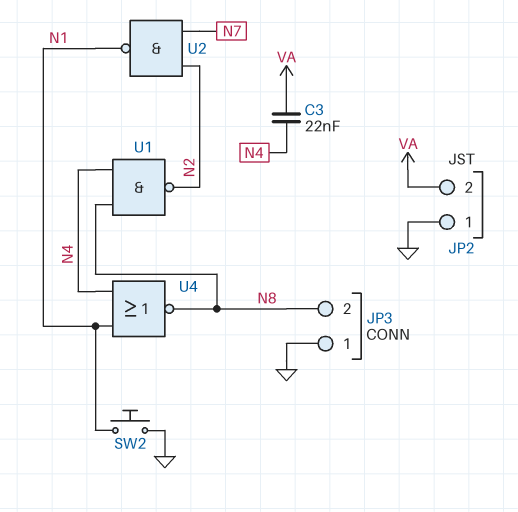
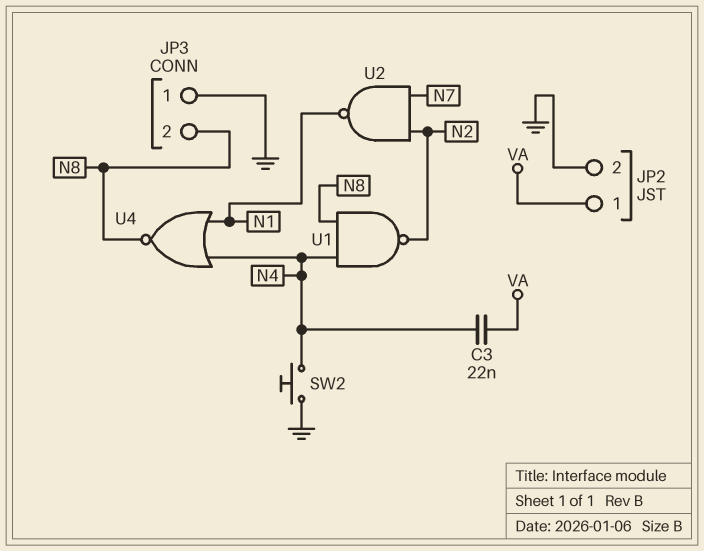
JP2 pin 1: GND -> VA
JP2 pin 2: VA -> GND
SW2: button (GND, N1) -> button (GND, N4)

